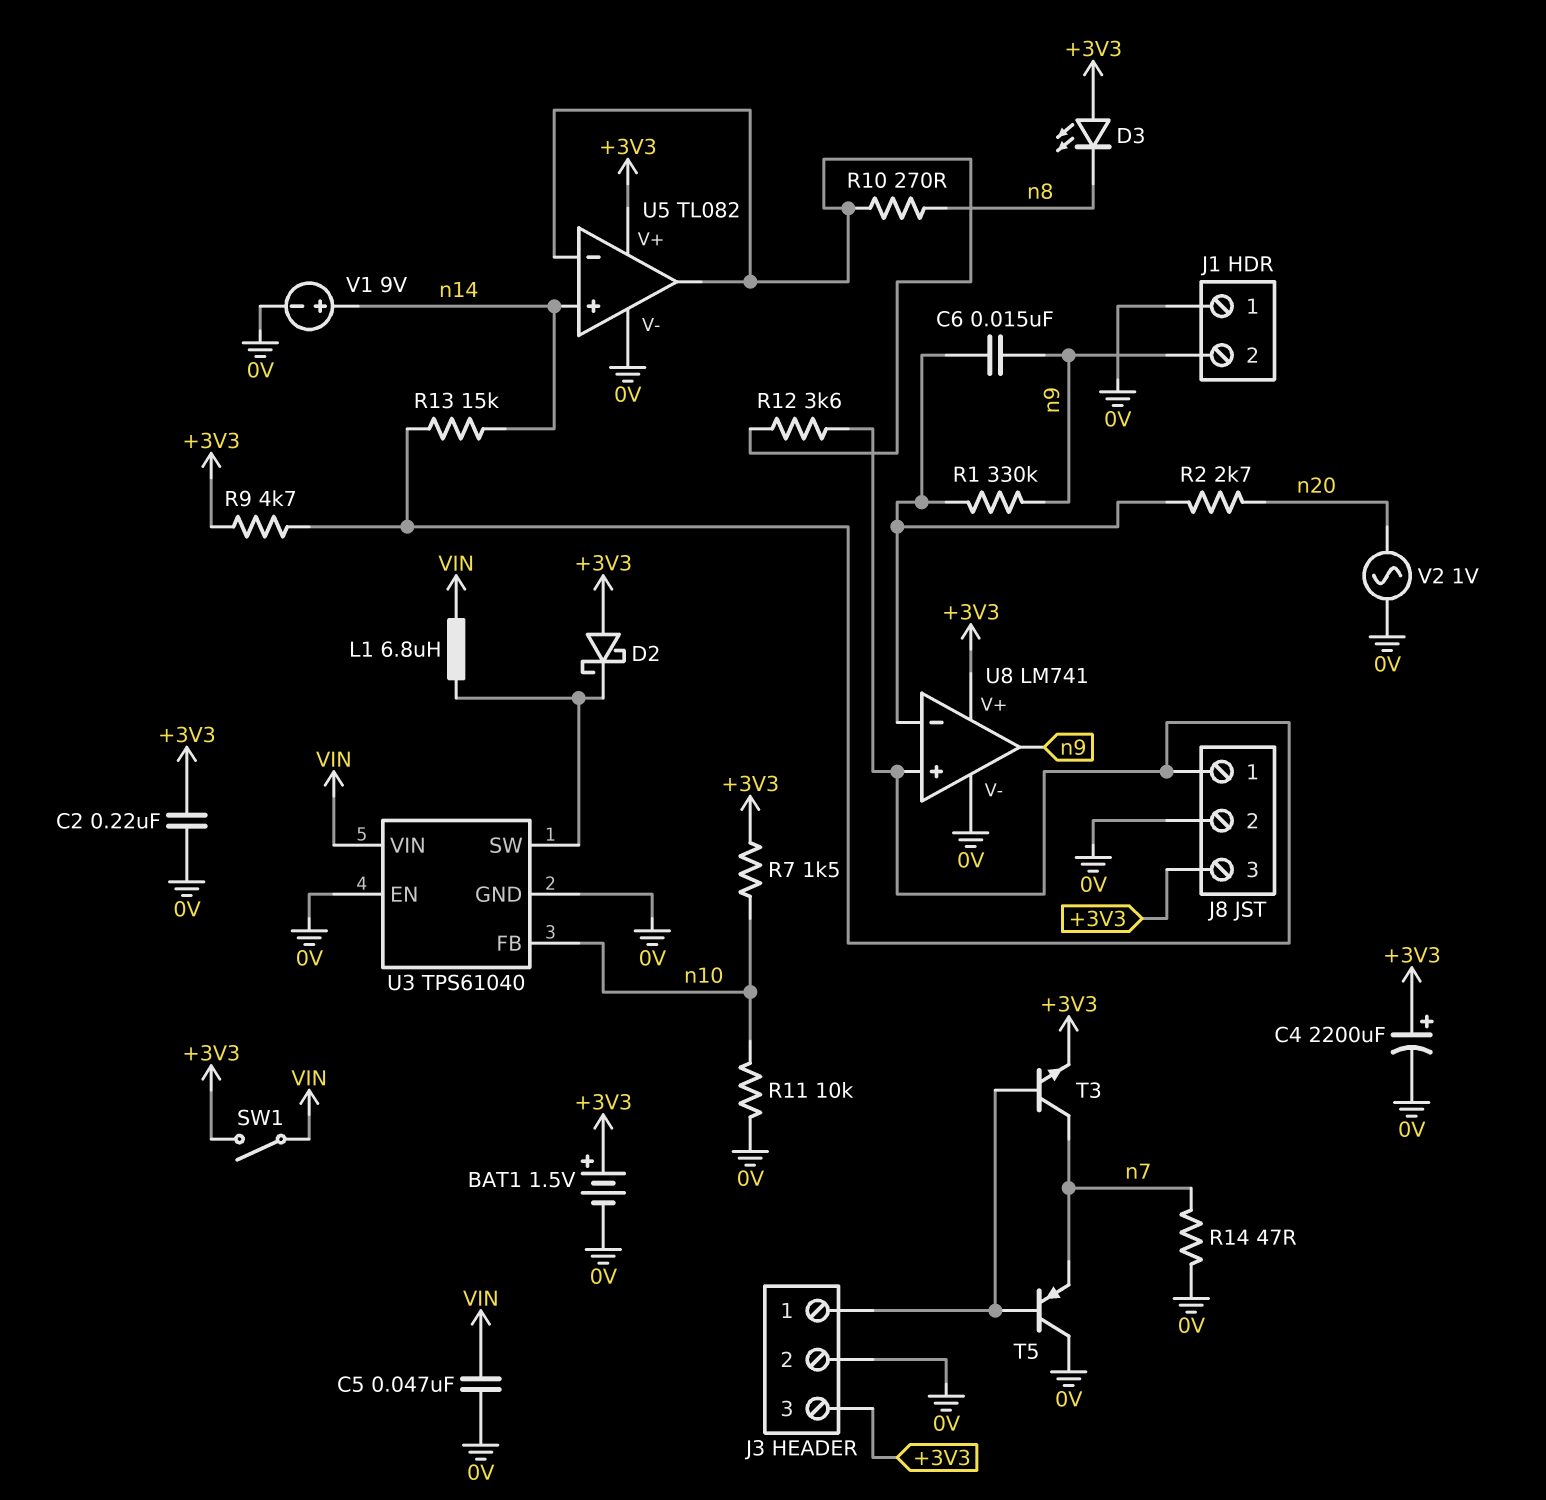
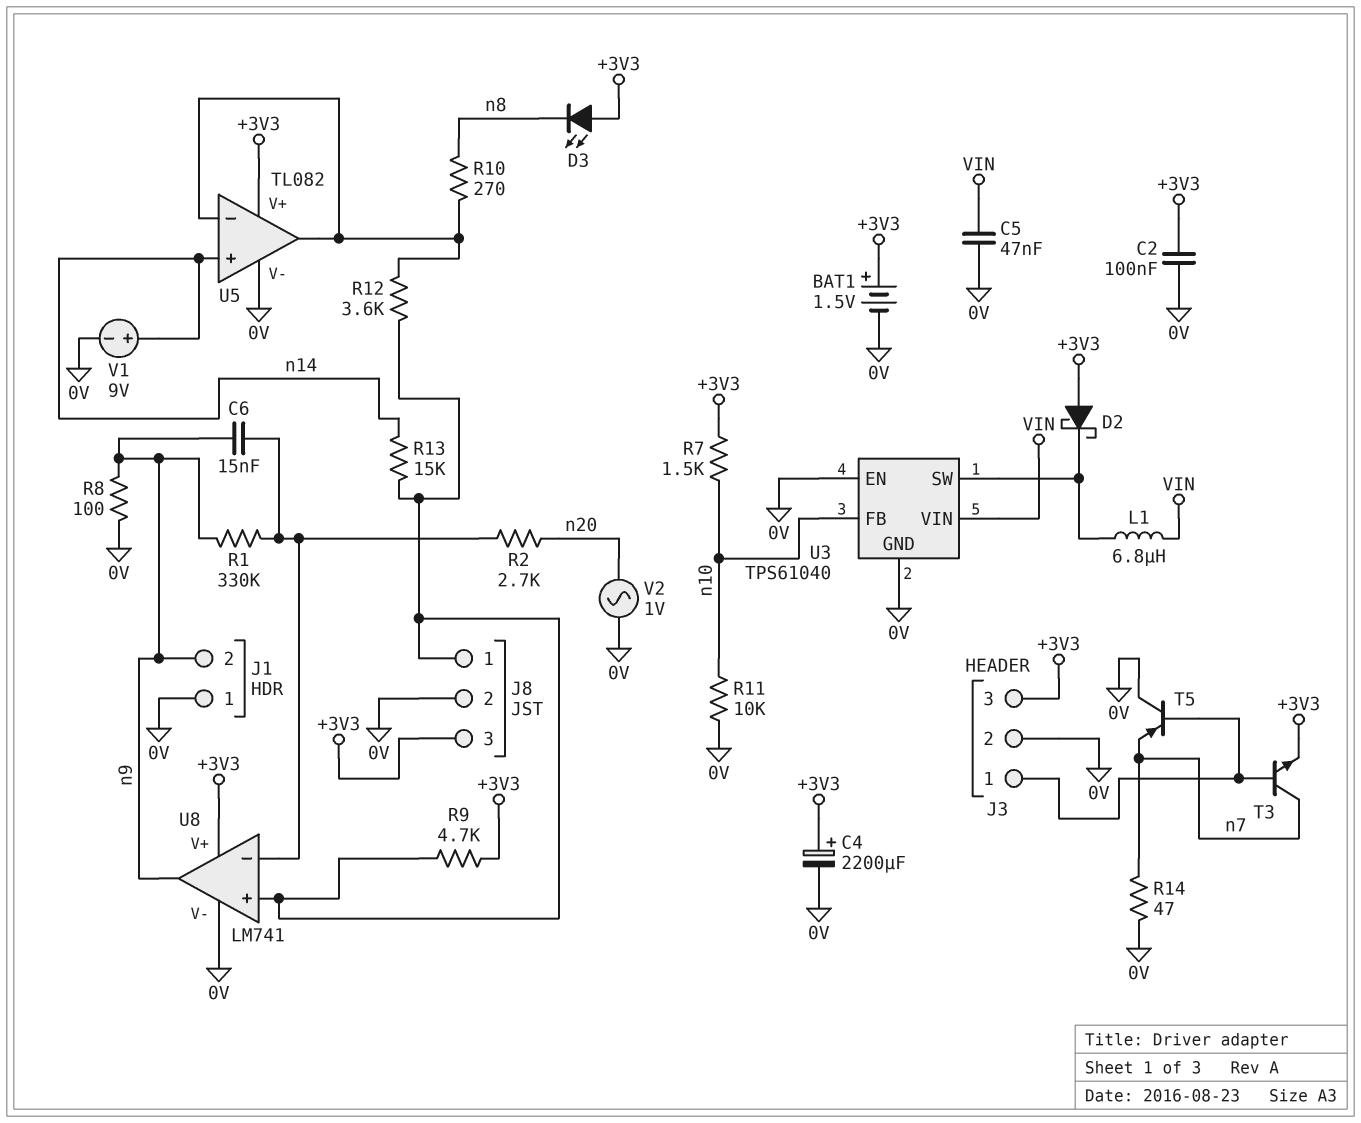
C2: 220nF (+3V3, 0V) -> 100nF (+3V3, 0V)
R8: none -> 100 (0V, n9)
SW1: switch (+3V3, VIN) -> none

